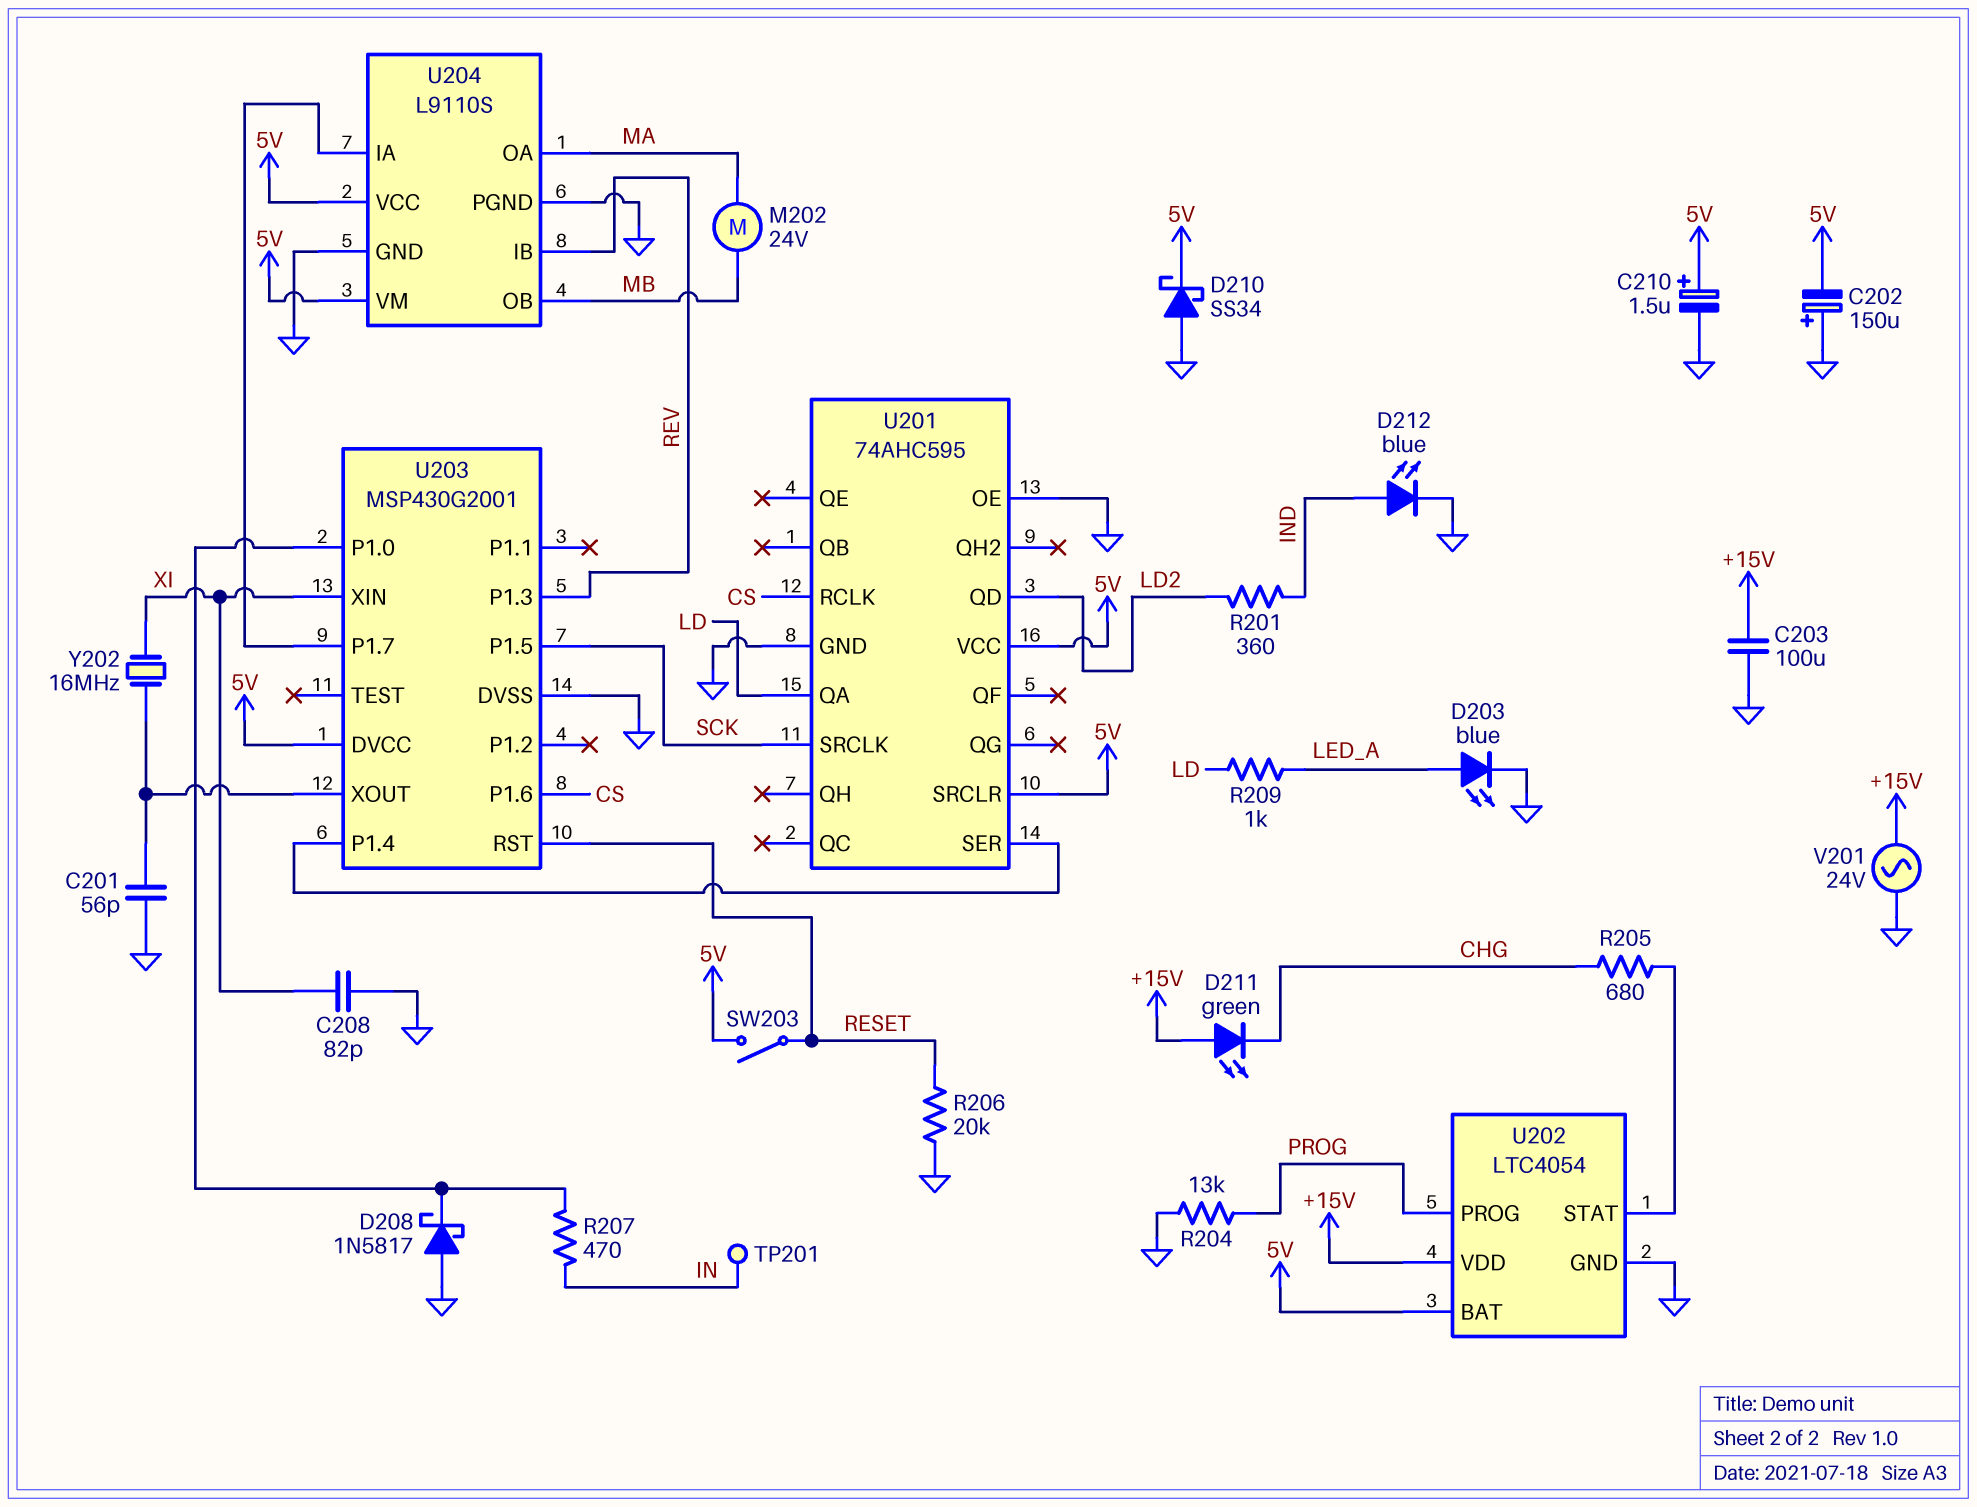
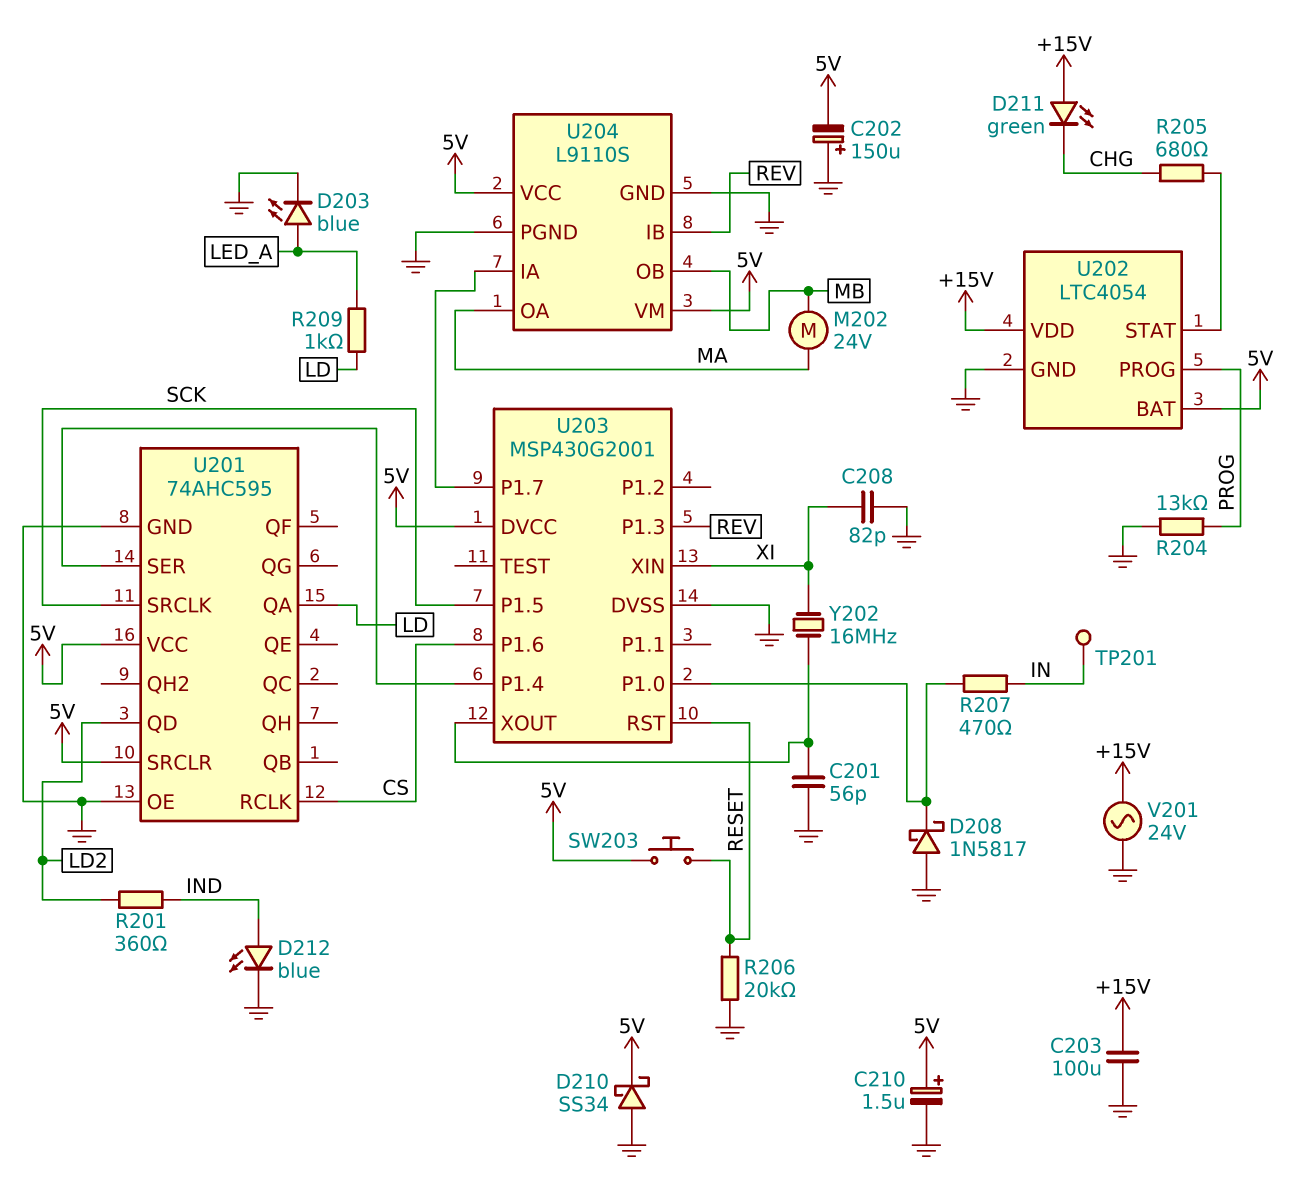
SW203: switch (5V, RESET) -> button (5V, RESET)

